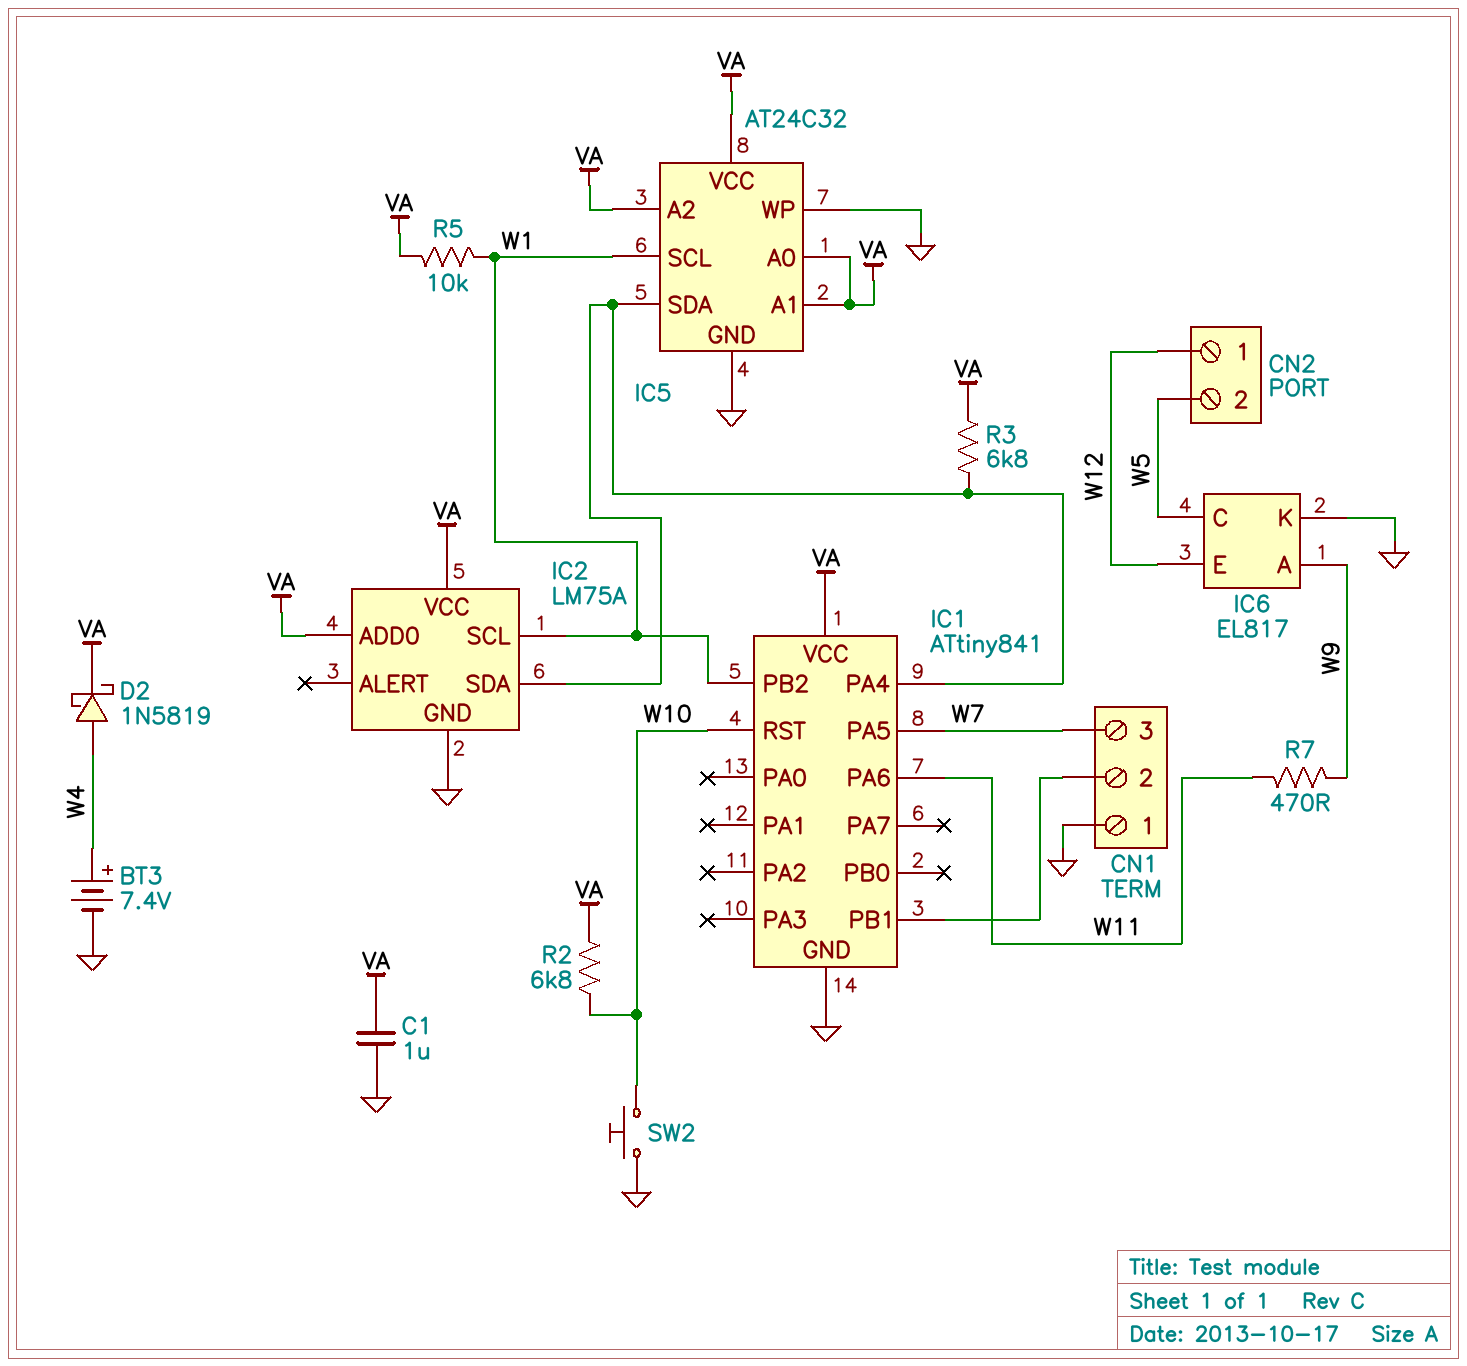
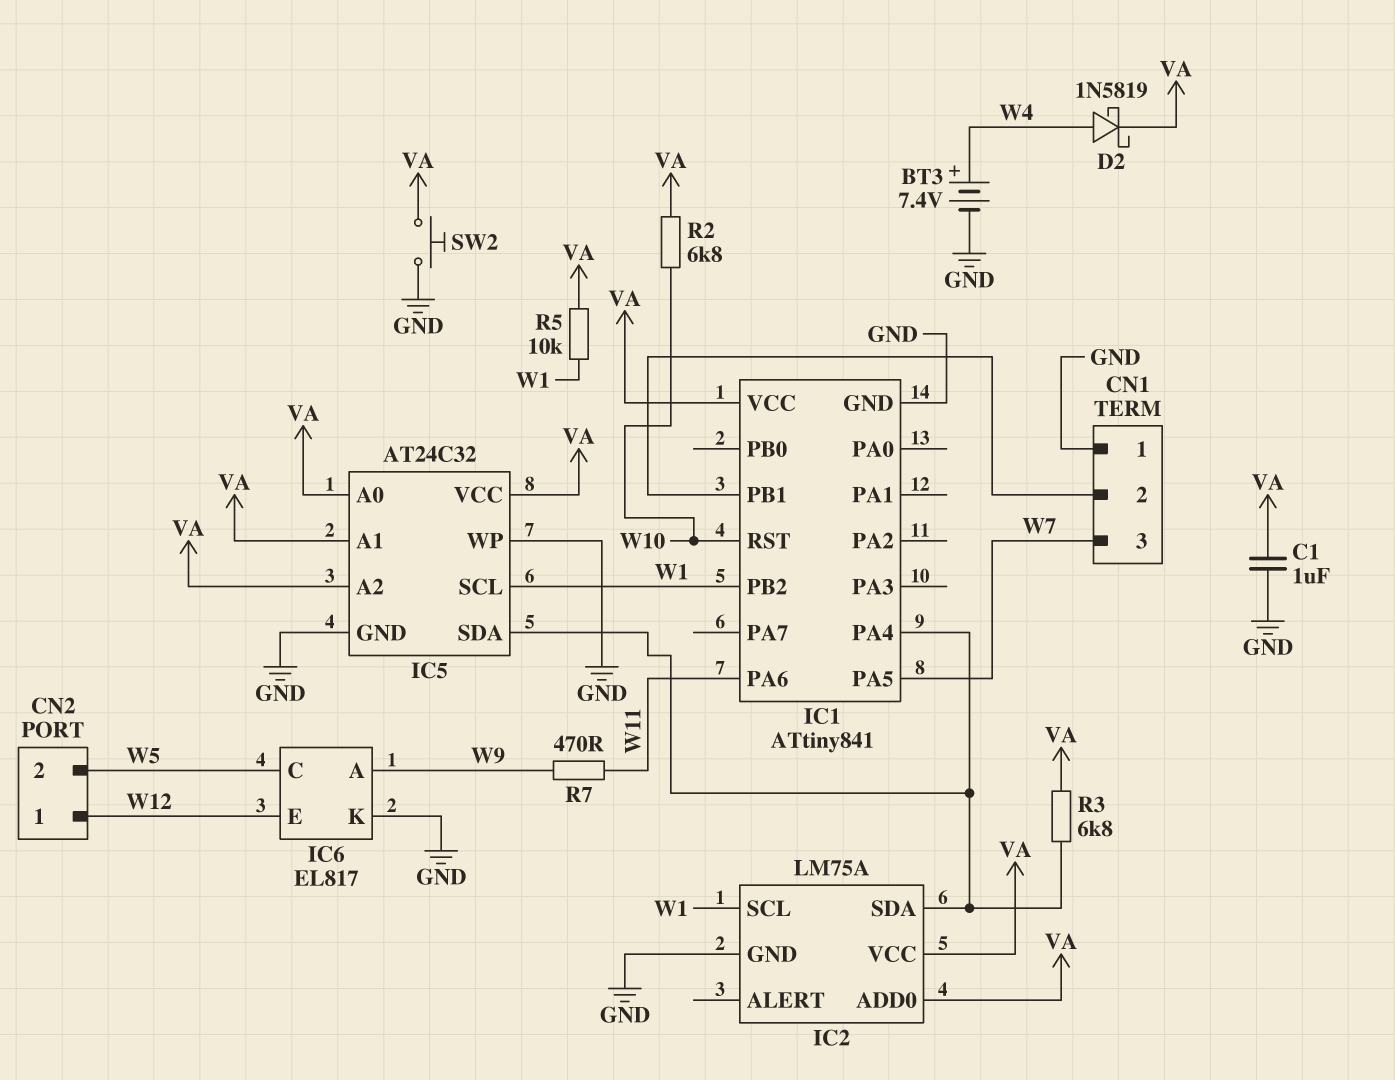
SW2: button (GND, W10) -> button (GND, VA)

